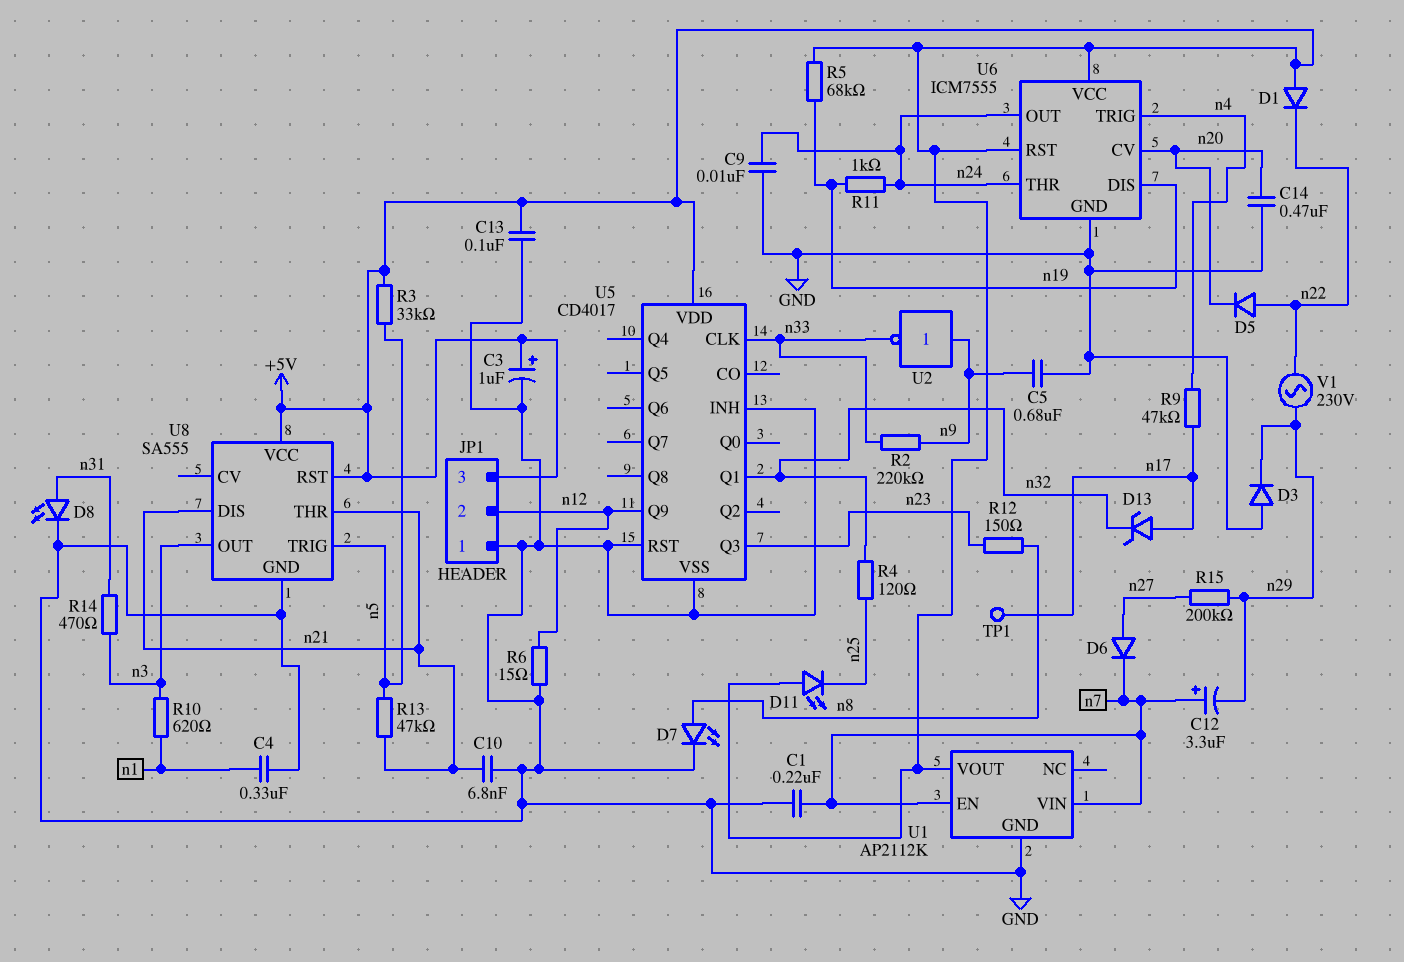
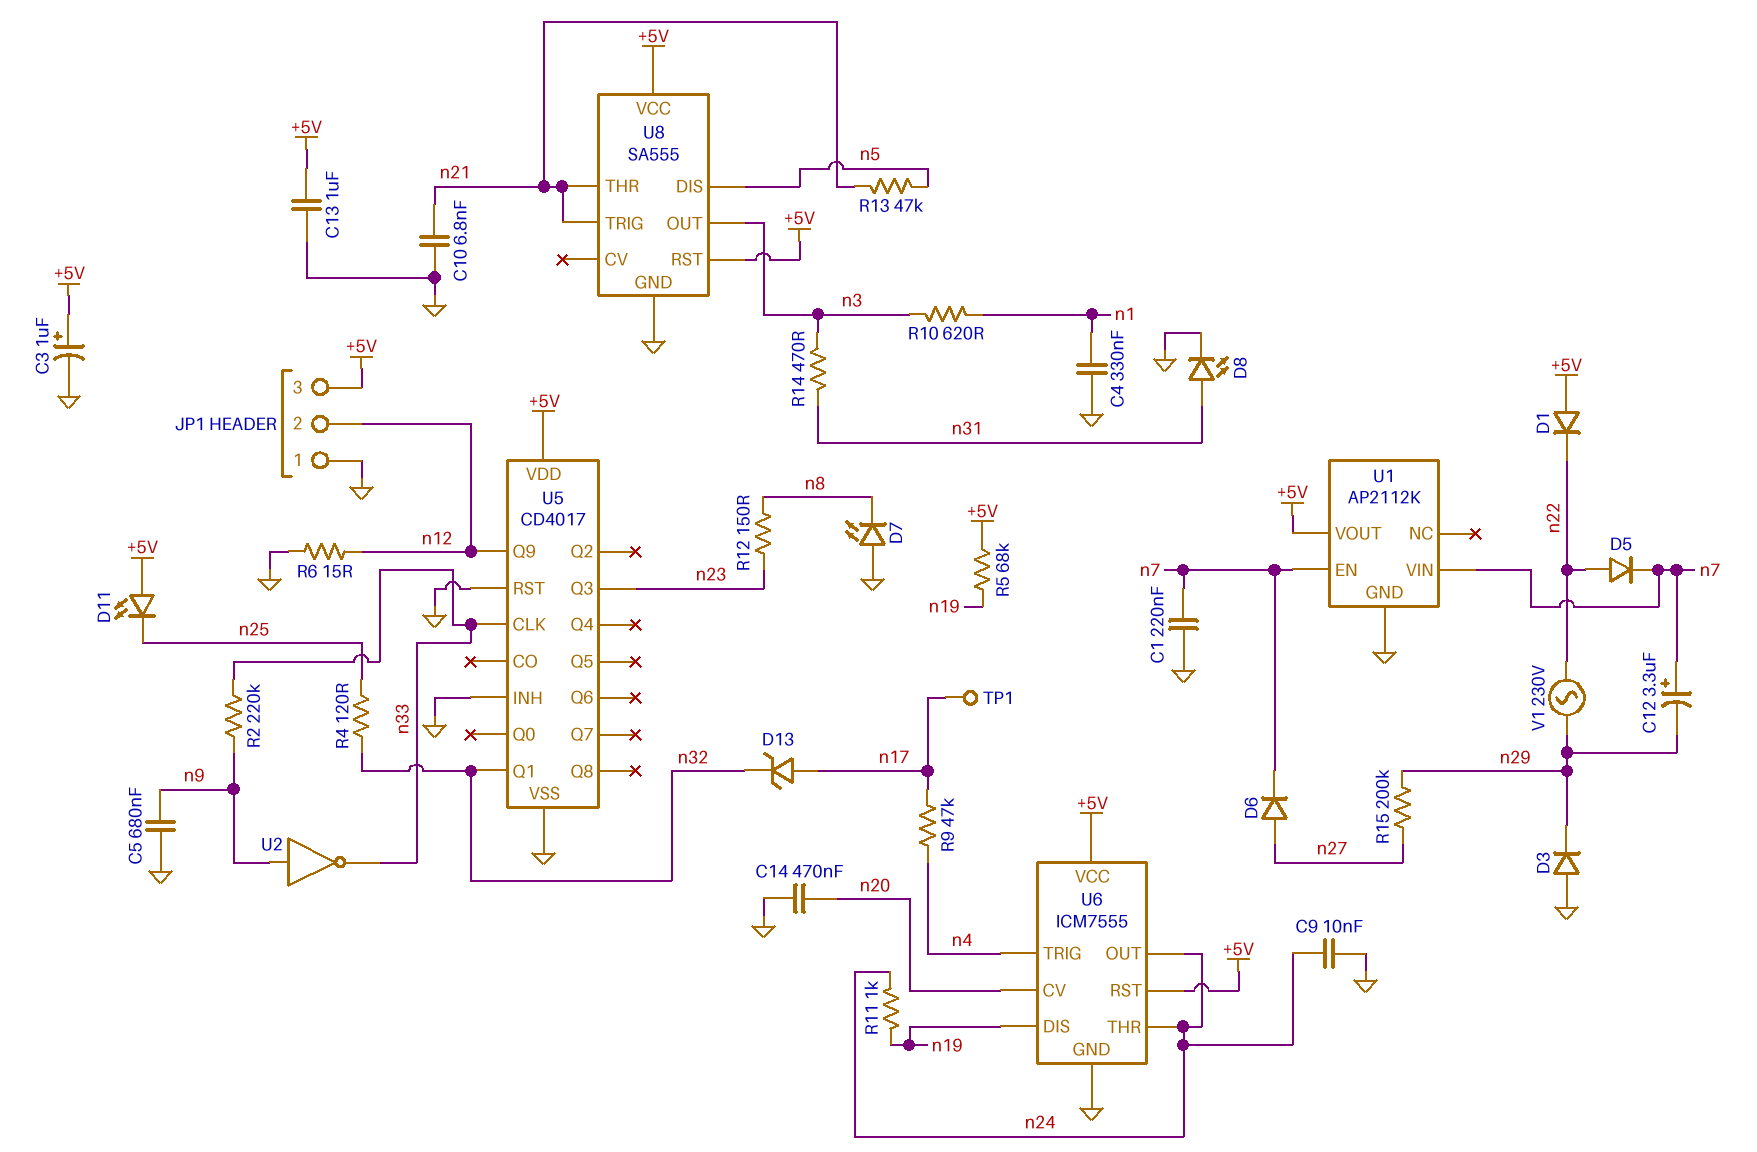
C13: 100nF (+5V, GND) -> 1uF (+5V, GND)
D5: diode (A n22, K n20) -> diode (A n22, K n7)
D7: LED (A n8, K GND) -> LED (A GND, K n8)
R3: 33k (+5V, n5) -> none
U8 pin DIS: n21 -> n5
U8 pin TRIG: n5 -> n21

